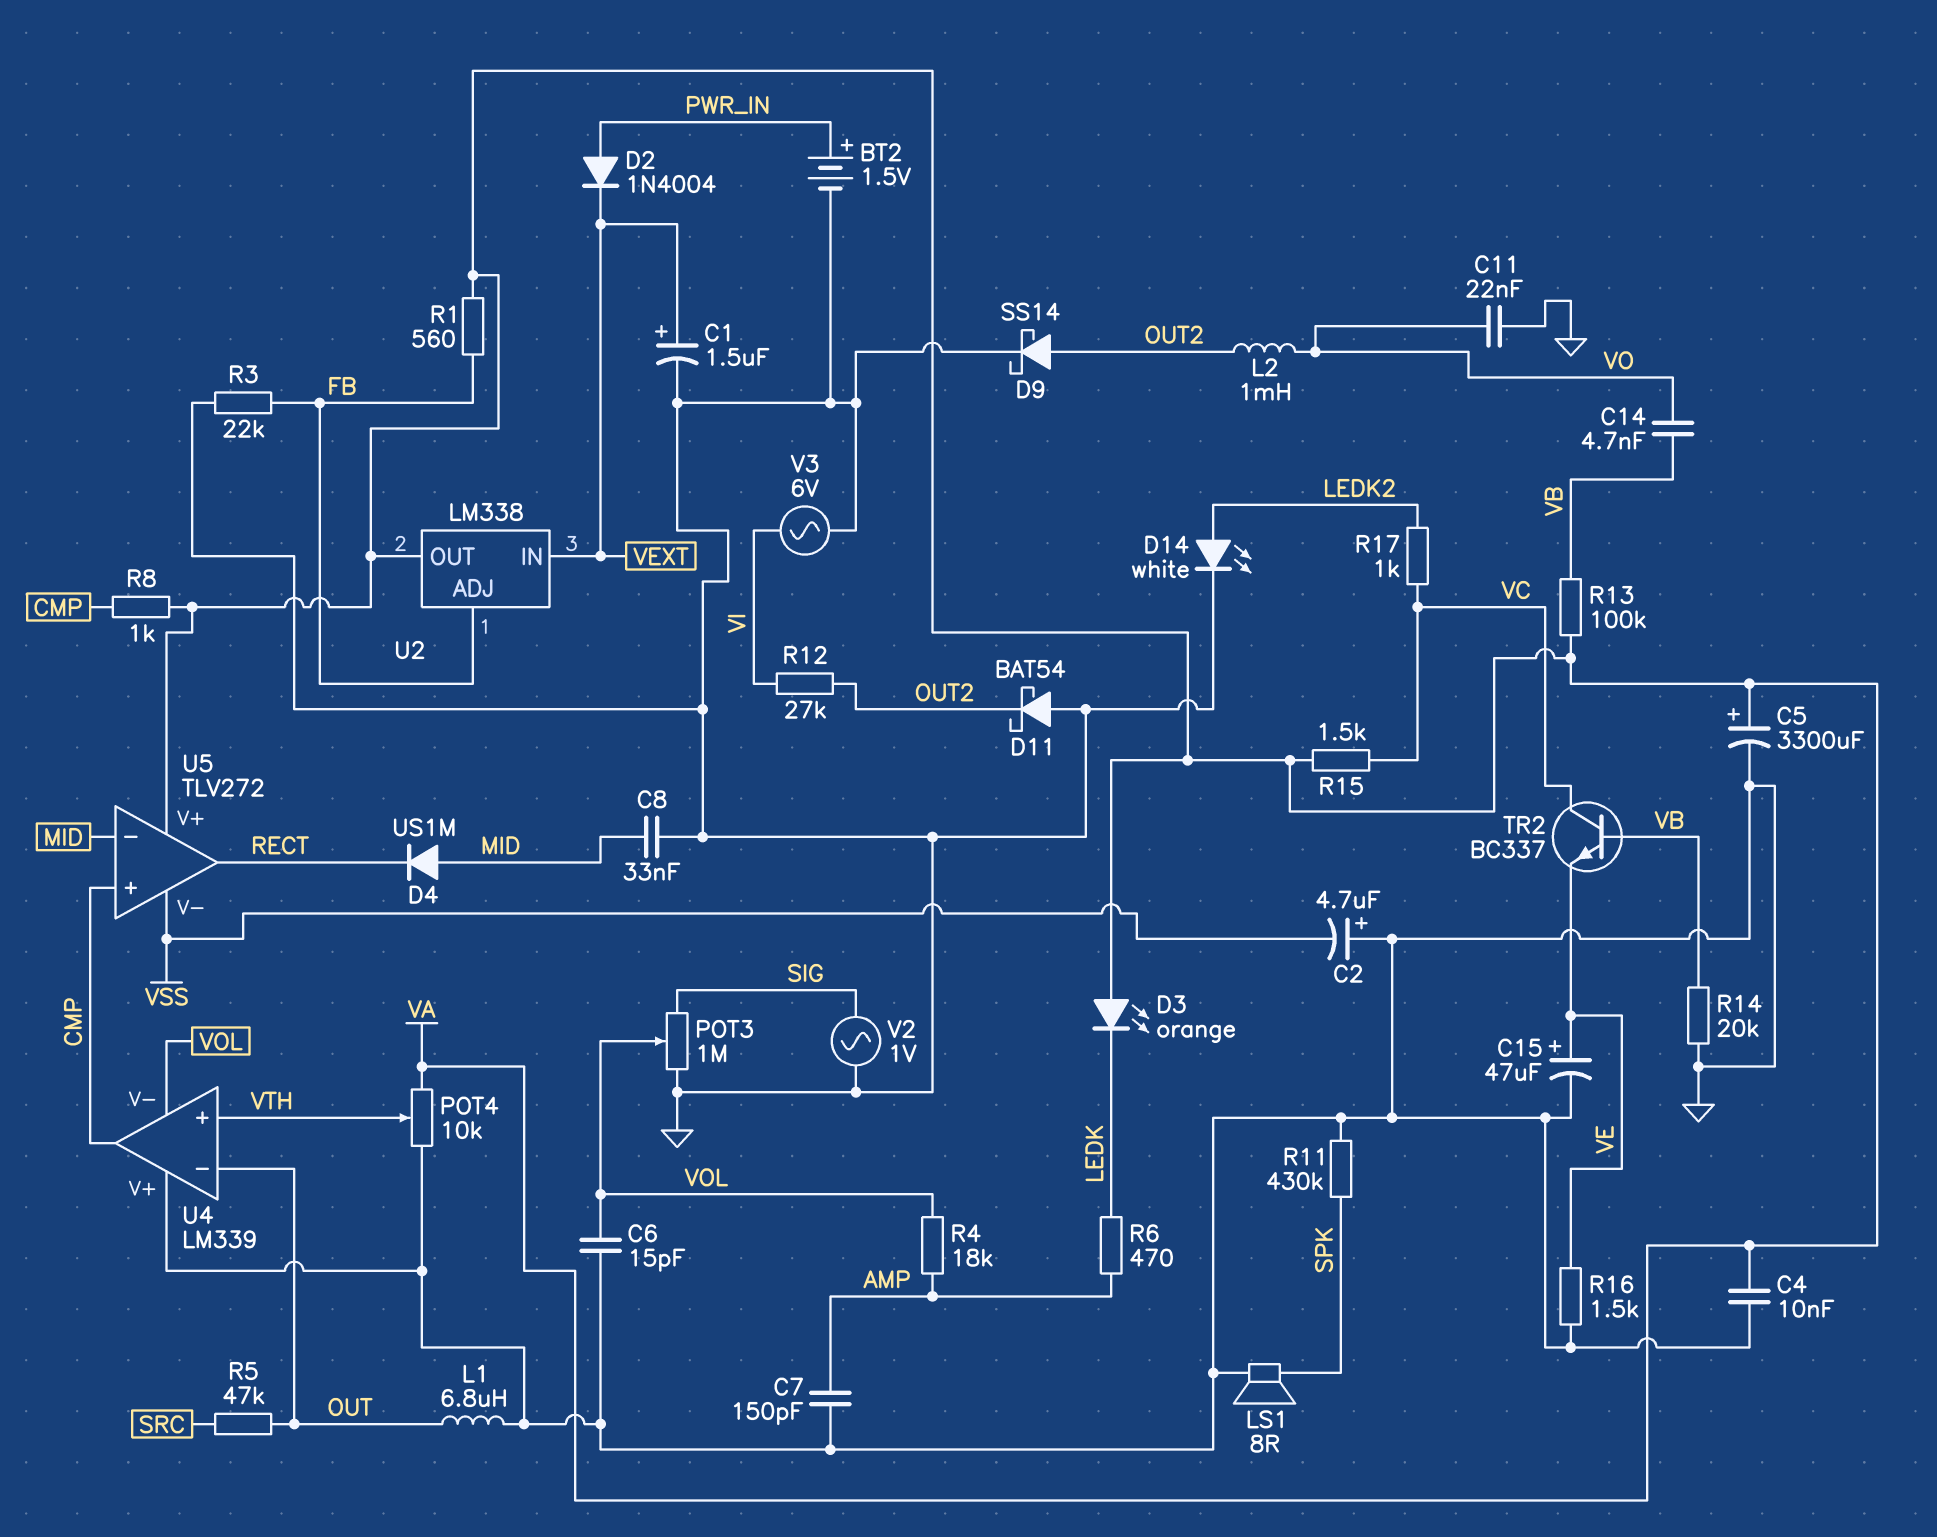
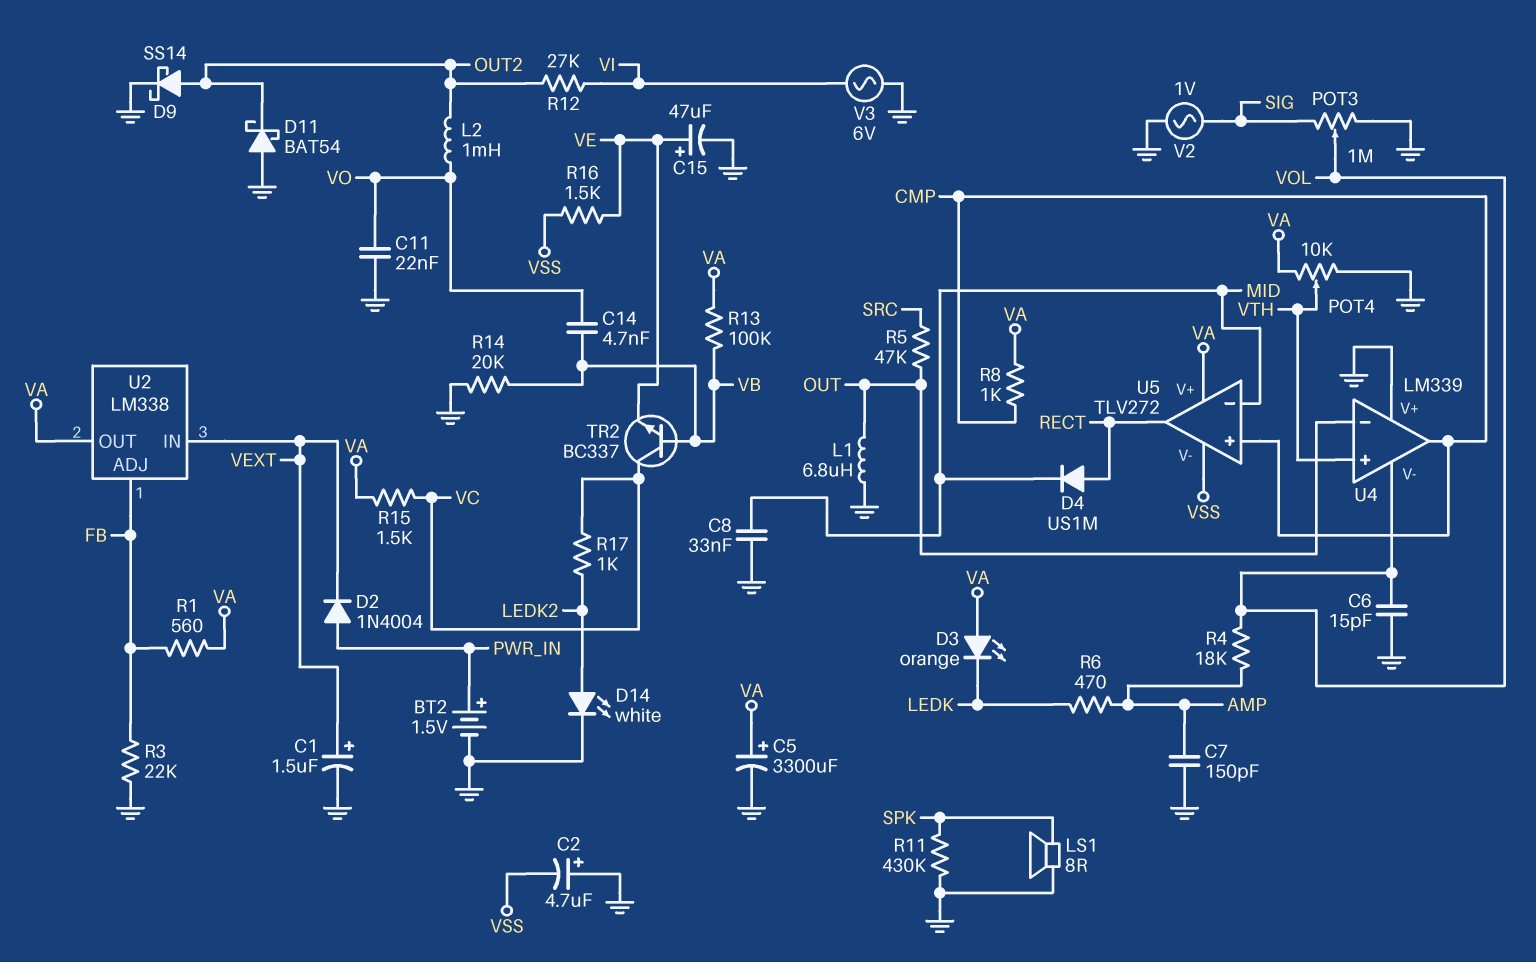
C4: 10nF (GND, VA) -> none
D4: diode US1M (A MID, K RECT) -> diode US1M (A RECT, K MID)
R16: 1.5k (GND, VE) -> 1.5k (VE, VSS)

